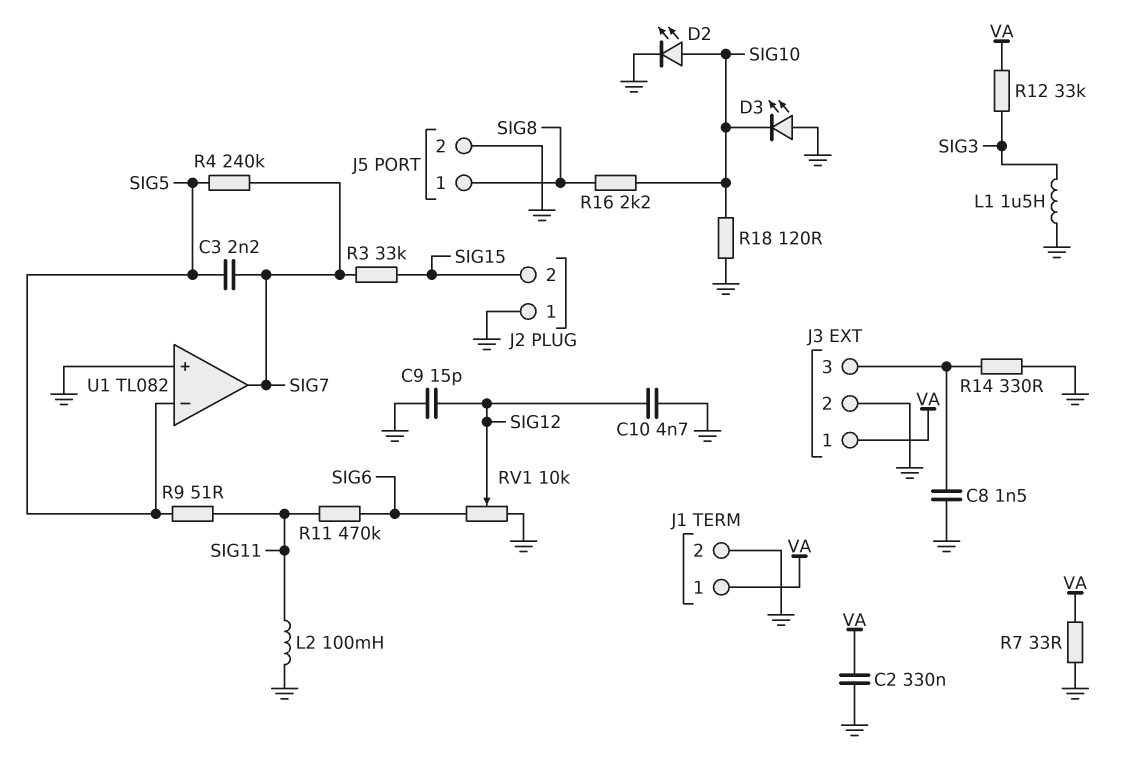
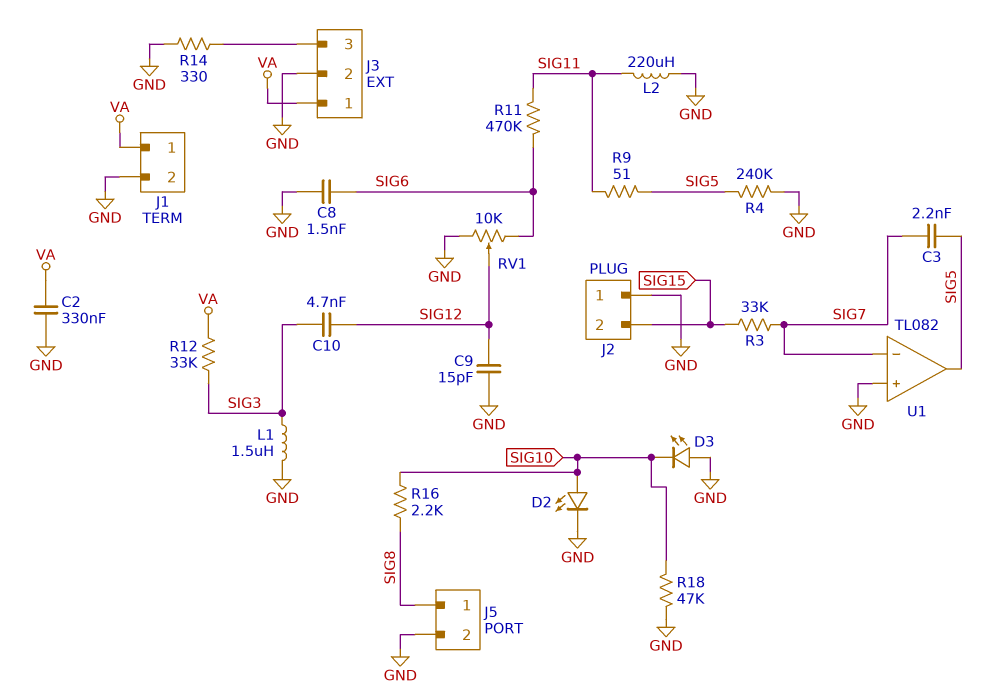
C8: 1.5nF (GND, J3/3) -> 1.5nF (GND, SIG6)
C10: 4.7nF (GND, SIG12) -> 4.7nF (SIG3, SIG12)
L2: 100mH (GND, SIG11) -> 220uH (GND, SIG11)
R4: 240k (SIG5, SIG7) -> 240k (GND, SIG5)
R7: 33 (GND, VA) -> none
R18: 120 (GND, SIG10) -> 47k (GND, SIG10)
U1 pin in-: SIG5 -> SIG7
U1 pin out: SIG7 -> SIG5

